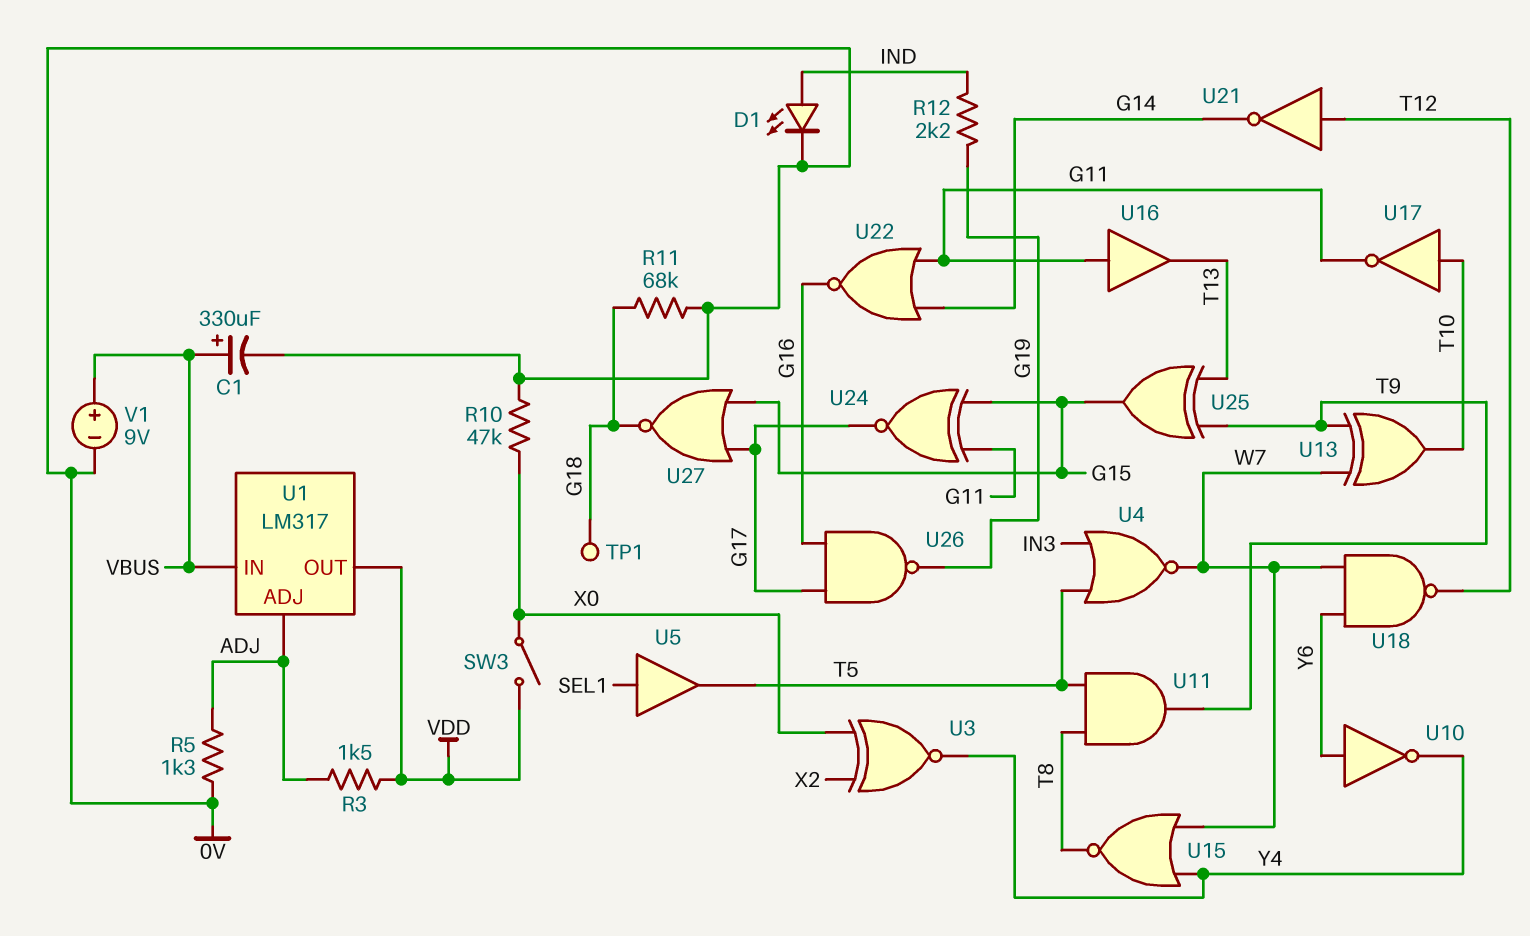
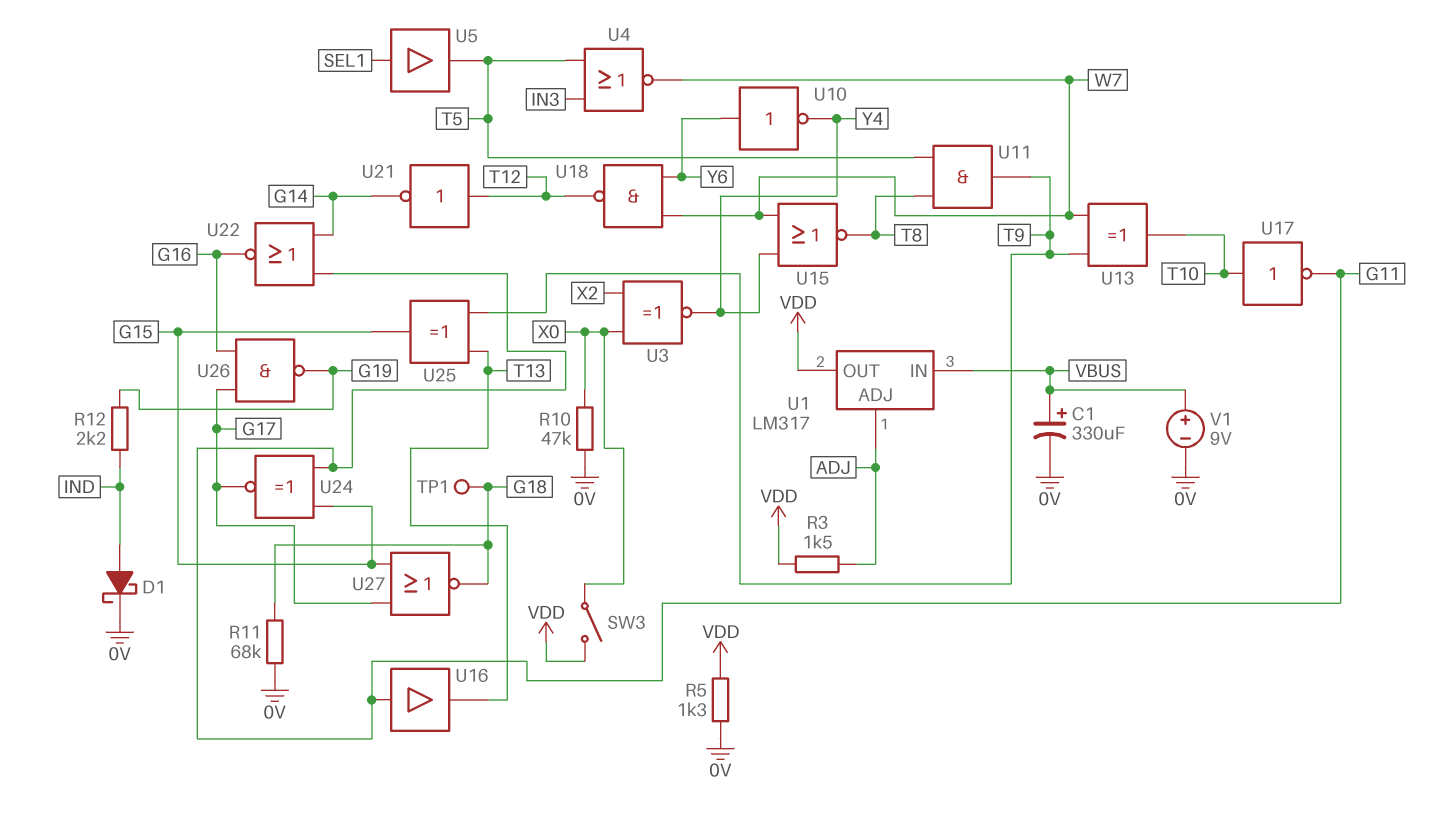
D1: LED (A IND, K 0V) -> schottky (A IND, K 0V)
R5: 1.3k (0V, ADJ) -> 1.3k (0V, VDD)

